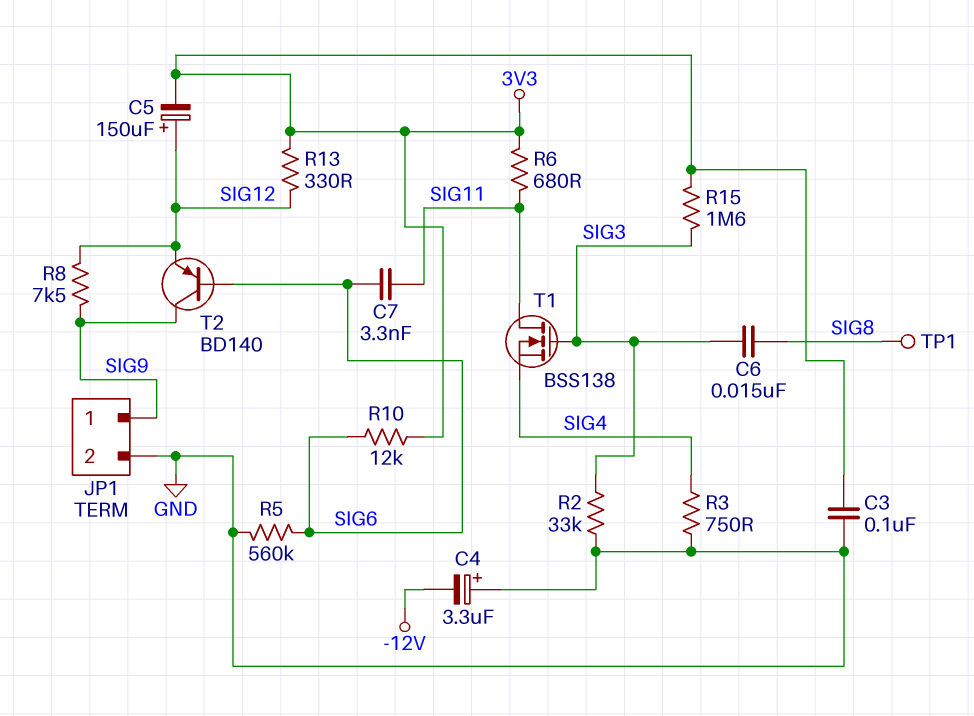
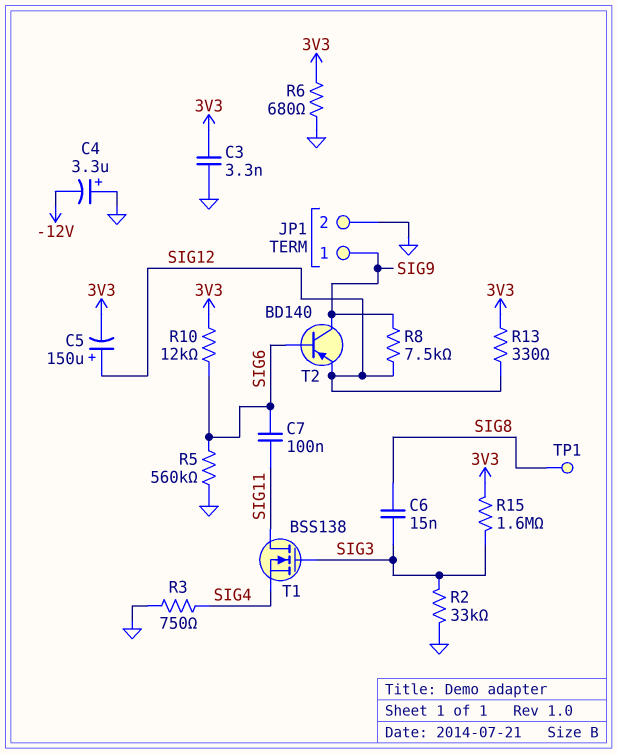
C3: 100nF (3V3, GND) -> 3.3nF (3V3, GND)
C7: 3.3nF (SIG6, SIG11) -> 100nF (SIG6, SIG11)
R6: 680 (3V3, SIG11) -> 680 (3V3, GND)

